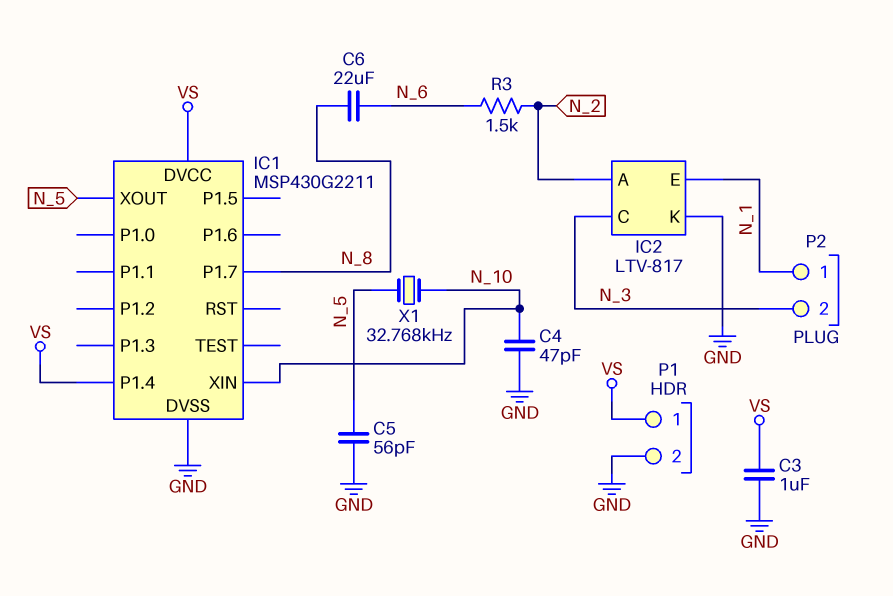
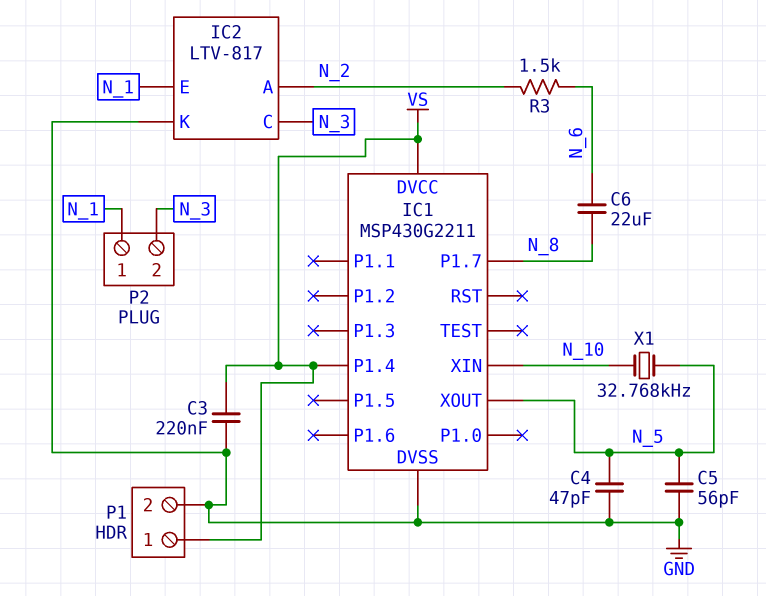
C3: 1uF (GND, VS) -> 220nF (GND, VS)
C4: 47pF (GND, N_10) -> 47pF (GND, N_5)

